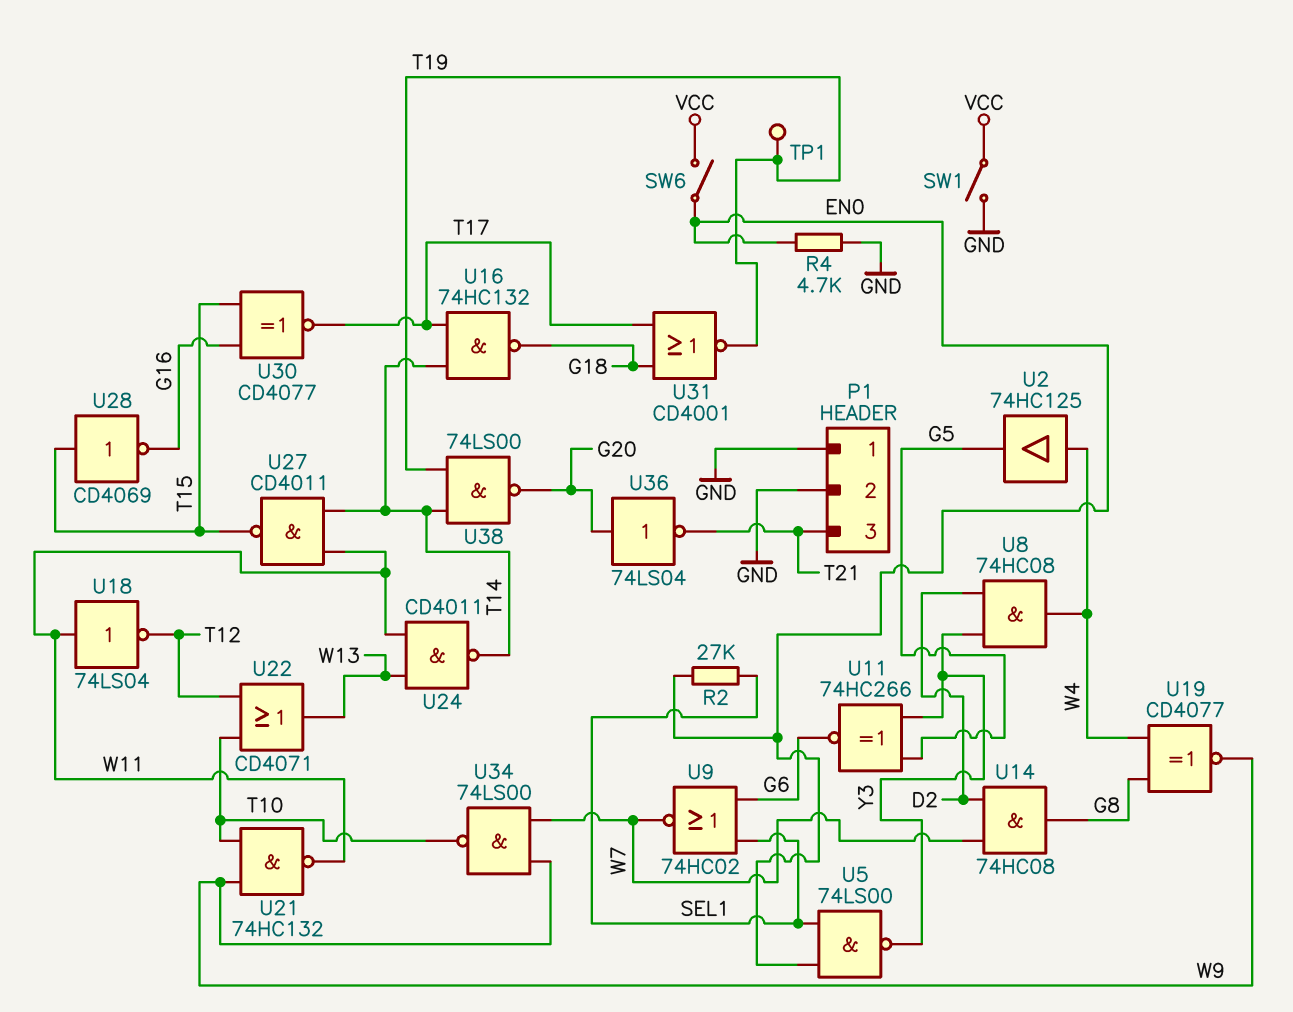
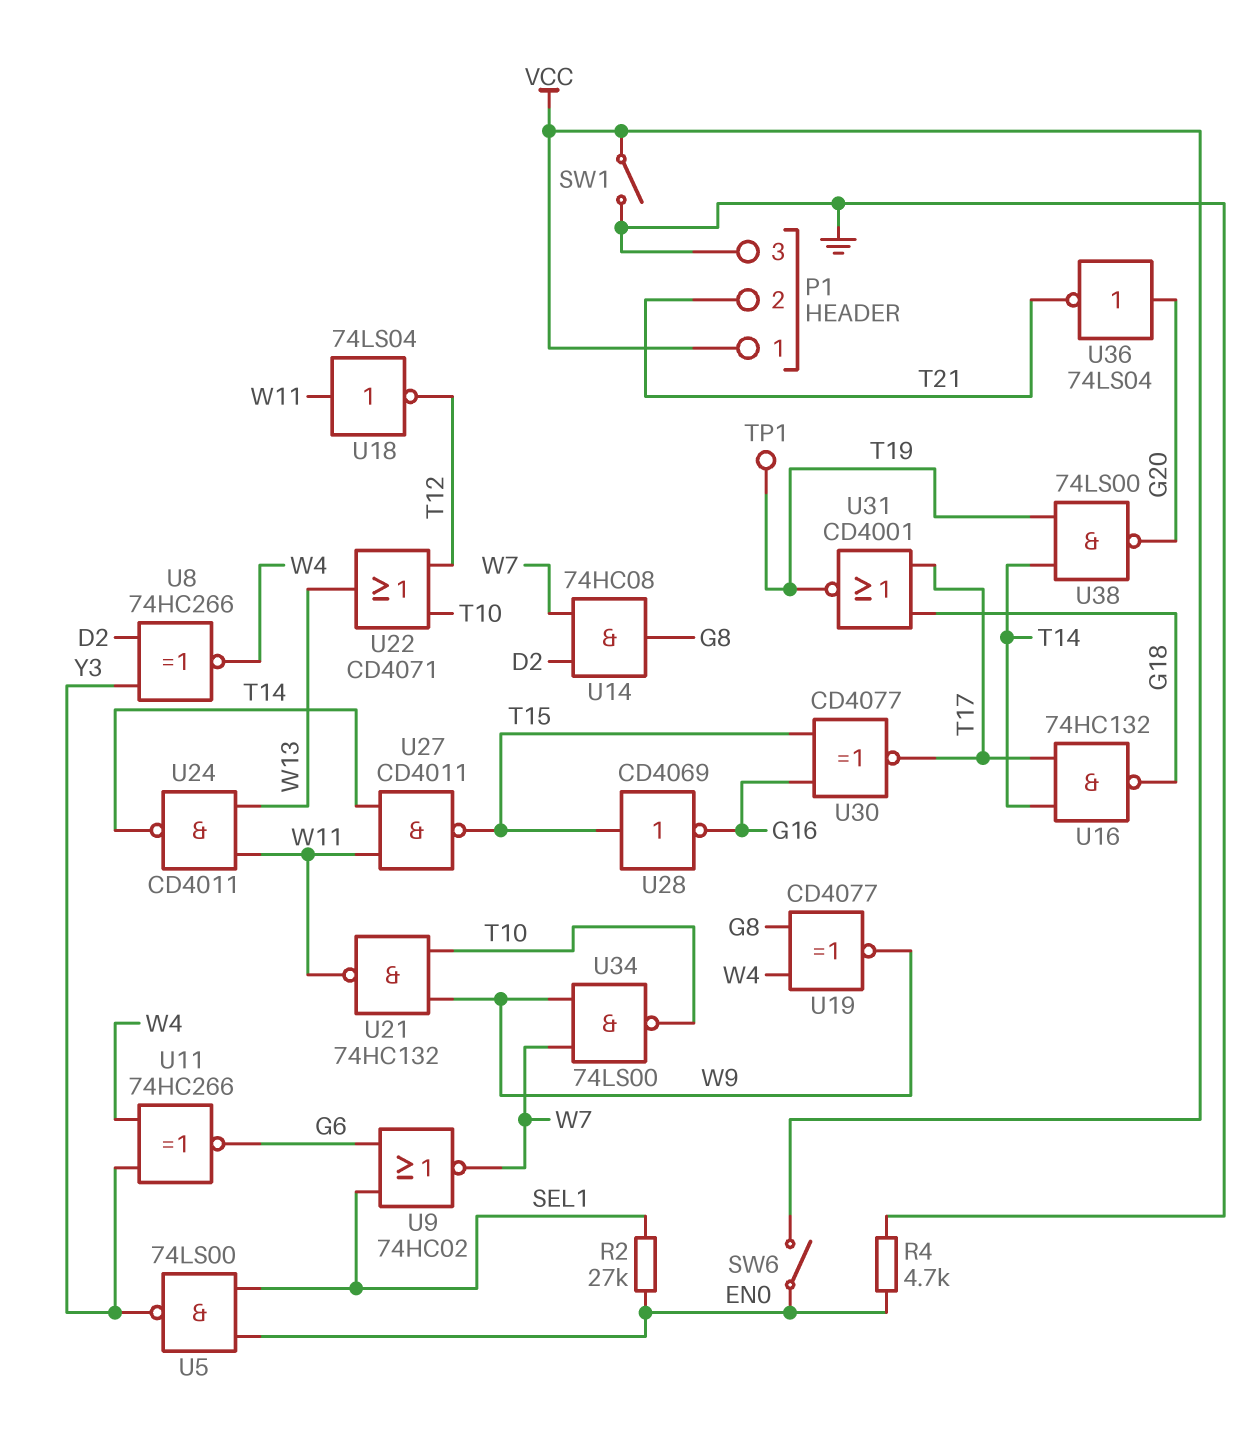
P1 pin 1: GND -> VCC
P1 pin 2: GND -> T21
P1 pin 3: T21 -> GND
U2: buffer 74HC125 (in W4, out G5) -> none
U8: AND 74HC08 (in D2, in Y3, out W4) -> XNOR 74HC266 (in D2, in Y3, out W4)
U11: XNOR 74HC266 (in G5, in Y3, out G6) -> XNOR 74HC266 (in W4, in Y3, out G6)

